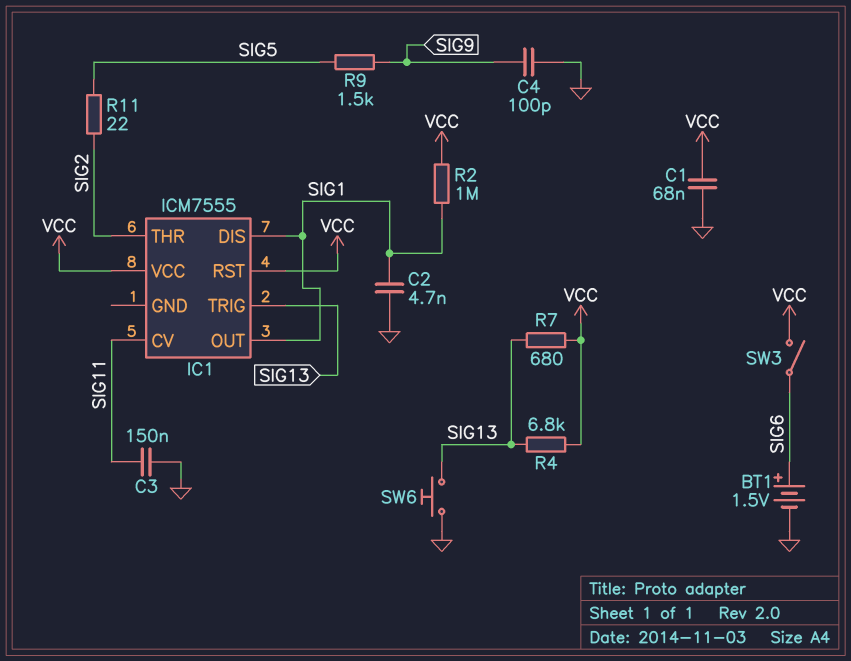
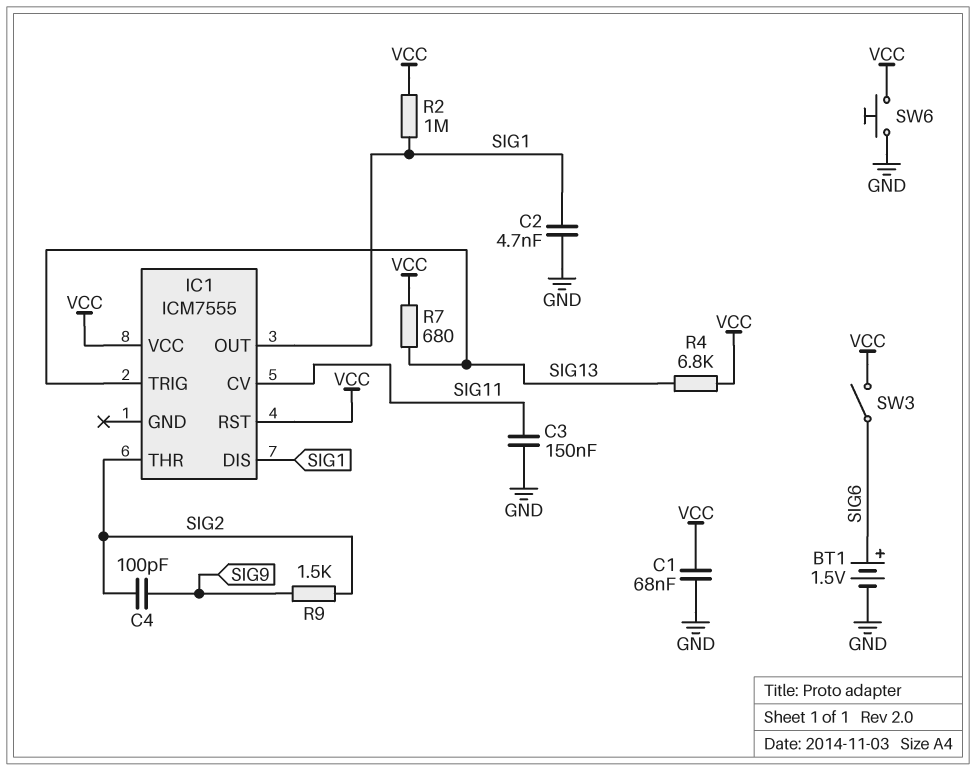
C4: 100pF (GND, SIG9) -> 100pF (SIG2, SIG9)
R9: 1.5k (SIG5, SIG9) -> 1.5k (SIG2, SIG9)
R11: 22 (SIG2, SIG5) -> none
SW6: button (GND, SIG13) -> button (GND, VCC)

